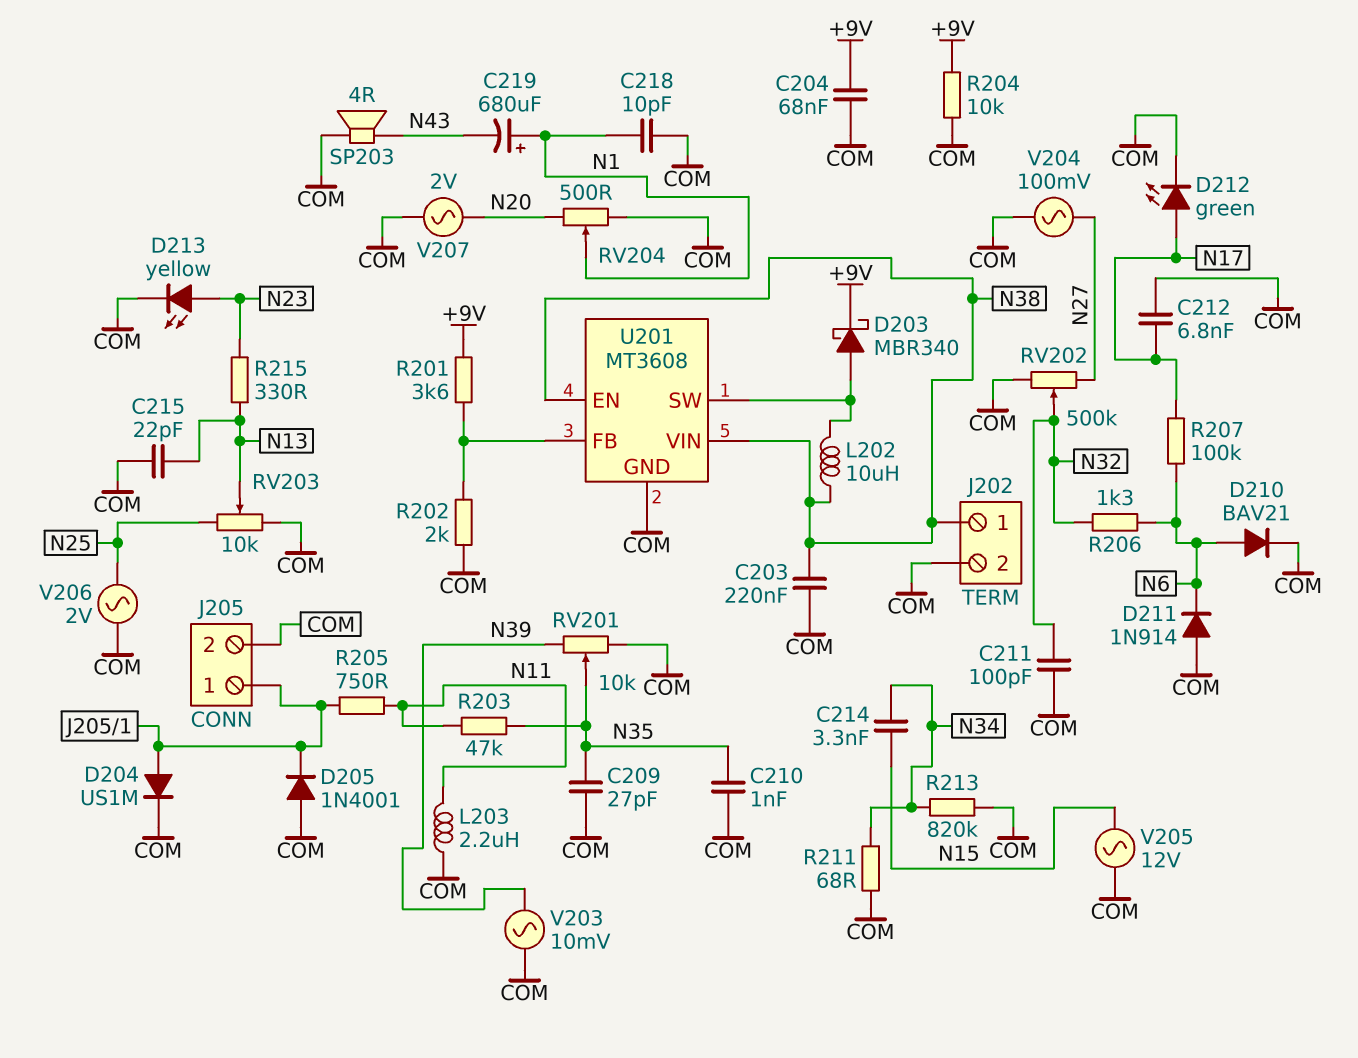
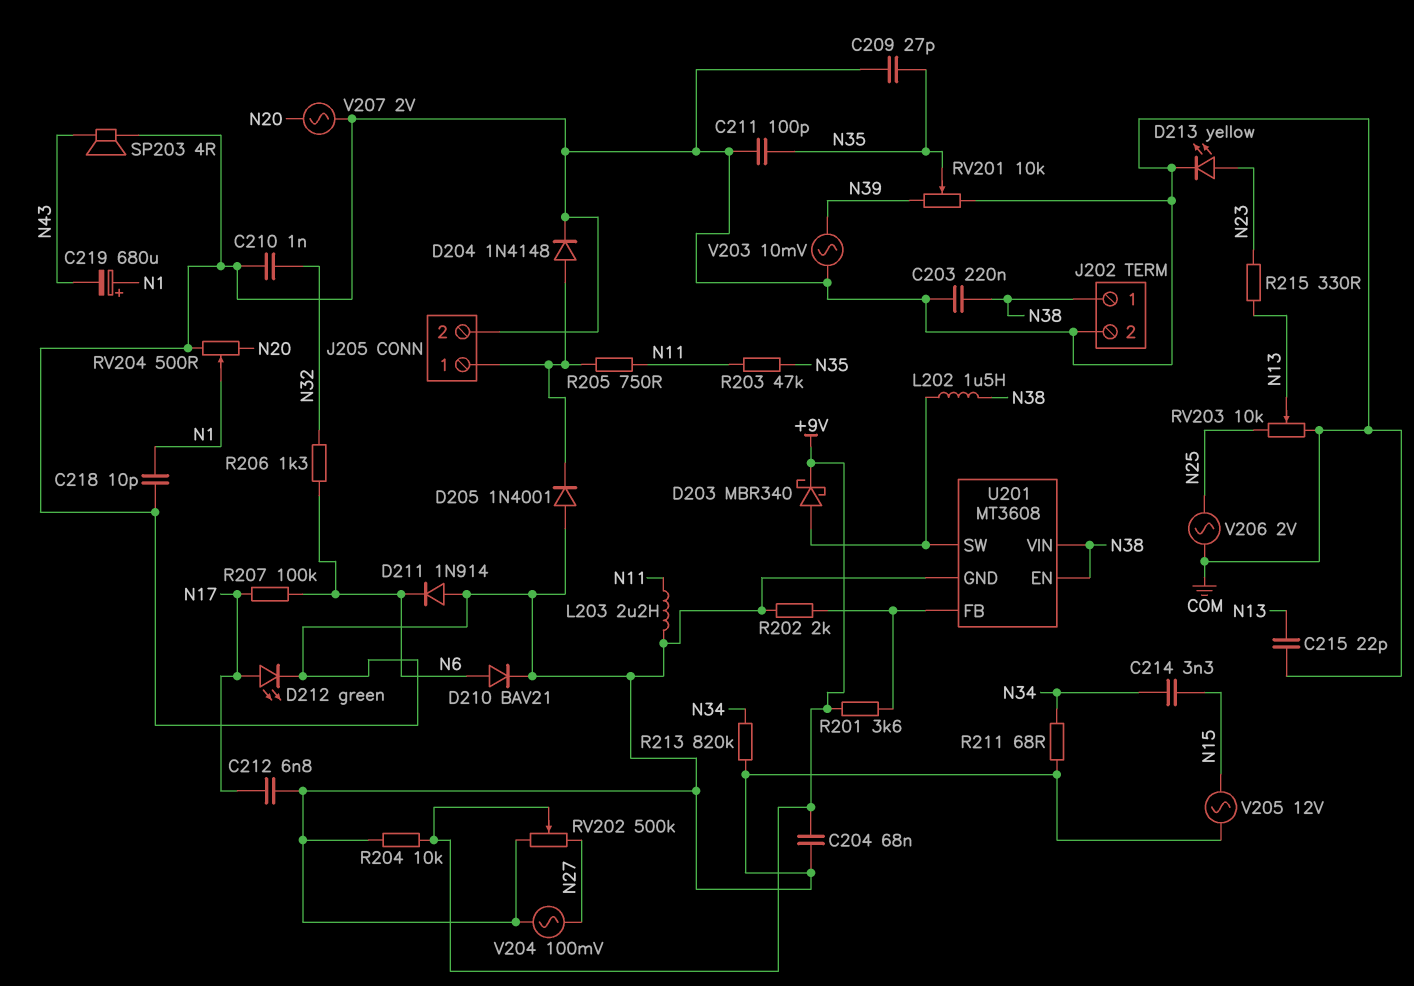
C210: 1nF (COM, N35) -> 1nF (COM, N32)
C211: 100pF (COM, N32) -> 100pF (COM, N35)
D204: diode US1M (A J205/1, K COM) -> diode 1N4148 (A J205/1, K COM)
L202: 10uH (N38, U201/SW) -> 1.5uH (N38, U201/SW)
RV202: 500k (COM, N27, wiper N32) -> 500k (COM, N27, wiper +9V)

